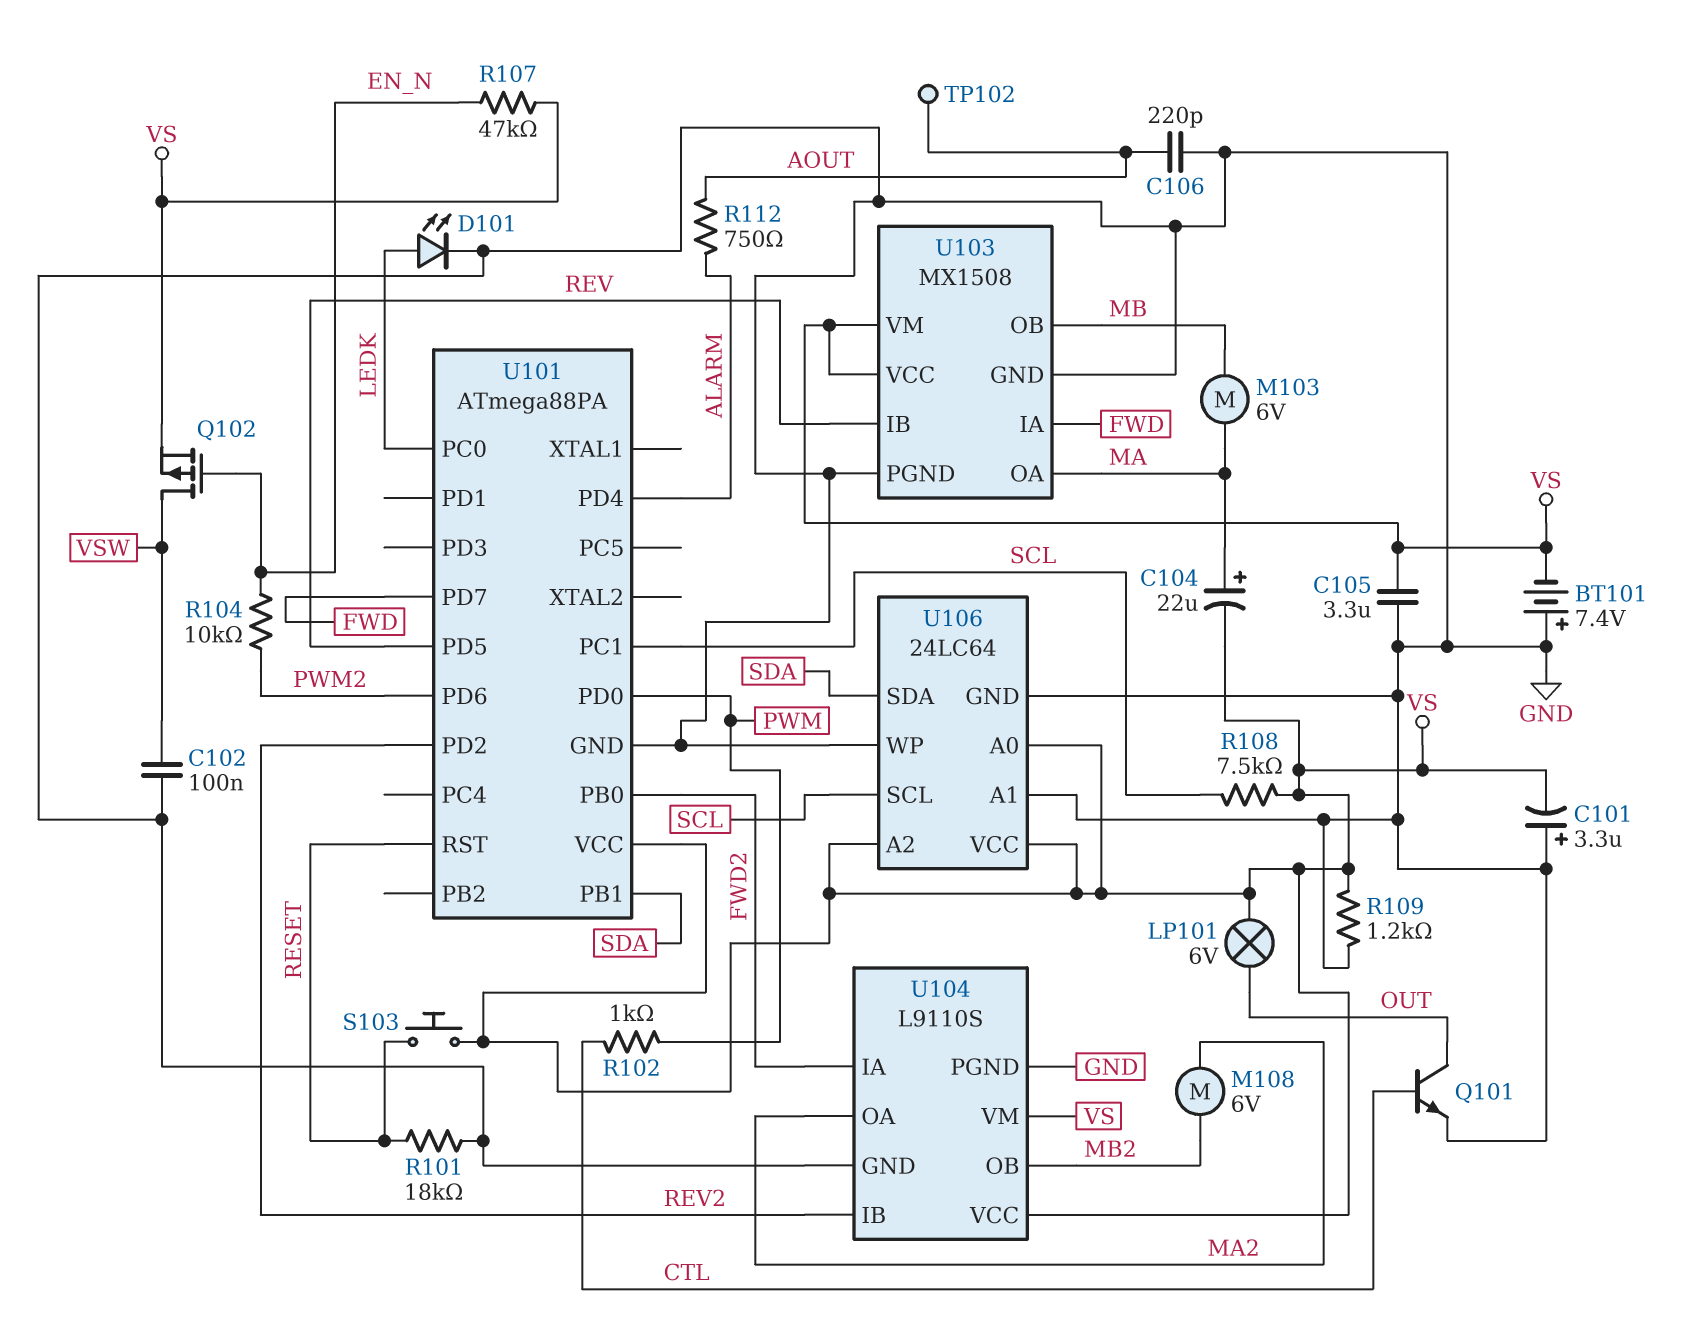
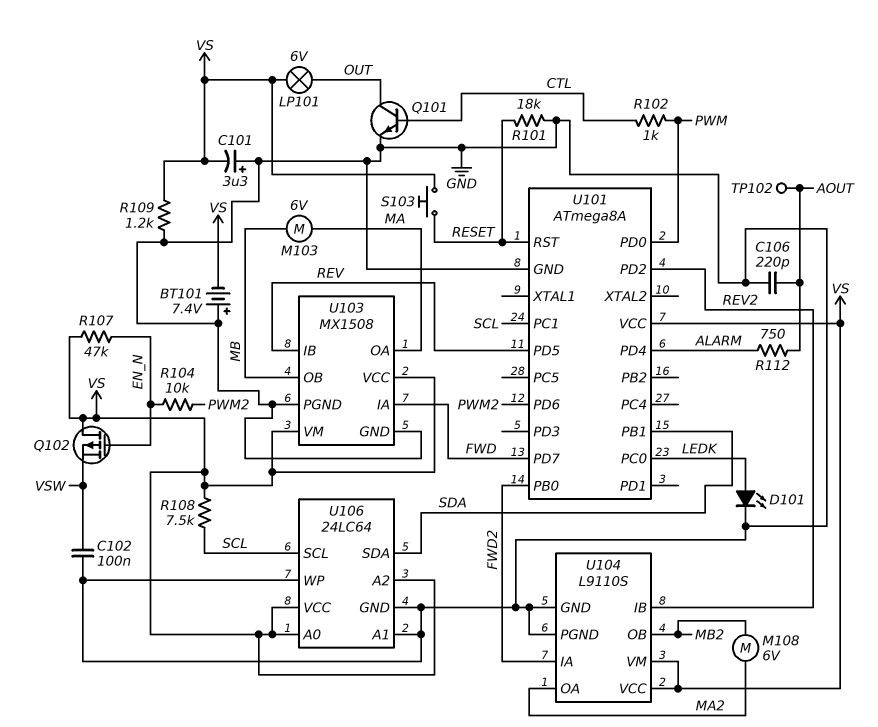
C104: 22uF (plus MA, minus VS) -> none
C105: 3.3uF (GND, VS) -> none
Q102: PMOS (G EN_N, D VSW, S VS) -> PMOS (G EN_N, D VS, S VSW)
U101: ATmega88PA -> ATmega8A

